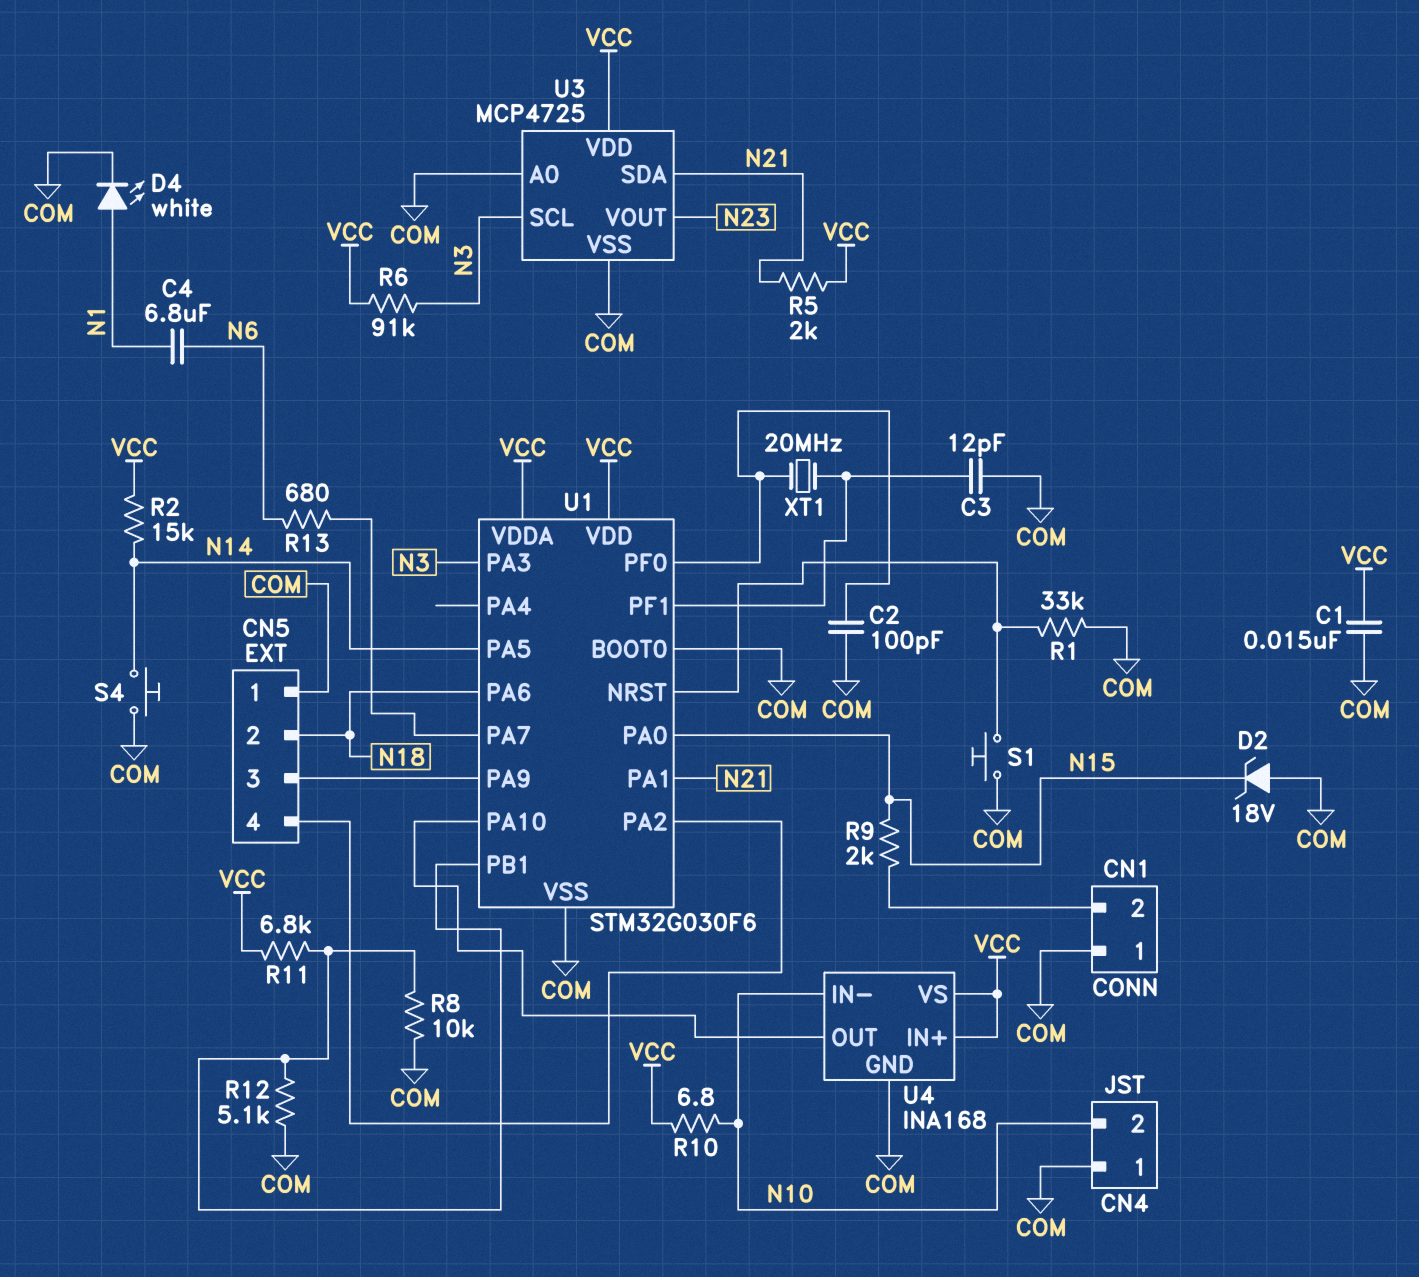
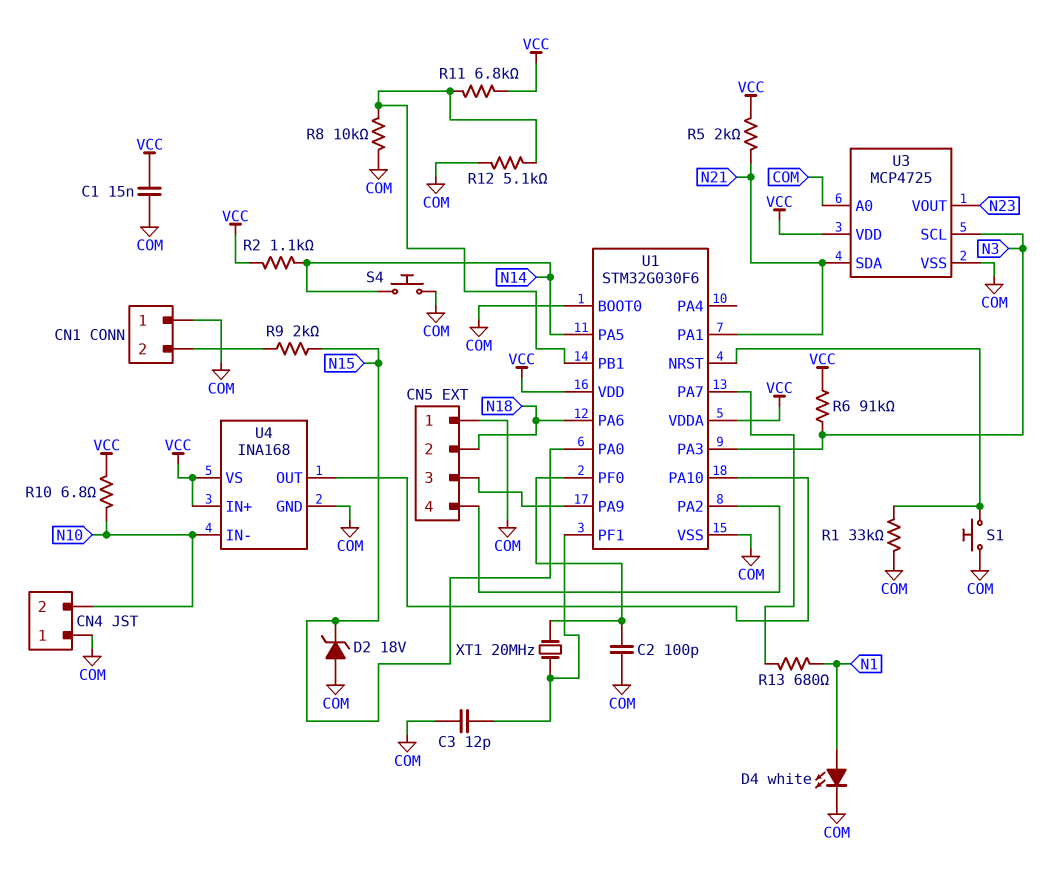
C4: 6.8uF (N1, N6) -> none
R2: 15k (N14, VCC) -> 1.1k (N14, VCC)
R13: 680 (N6, U1/PA7) -> 680 (N1, U1/PA7)

